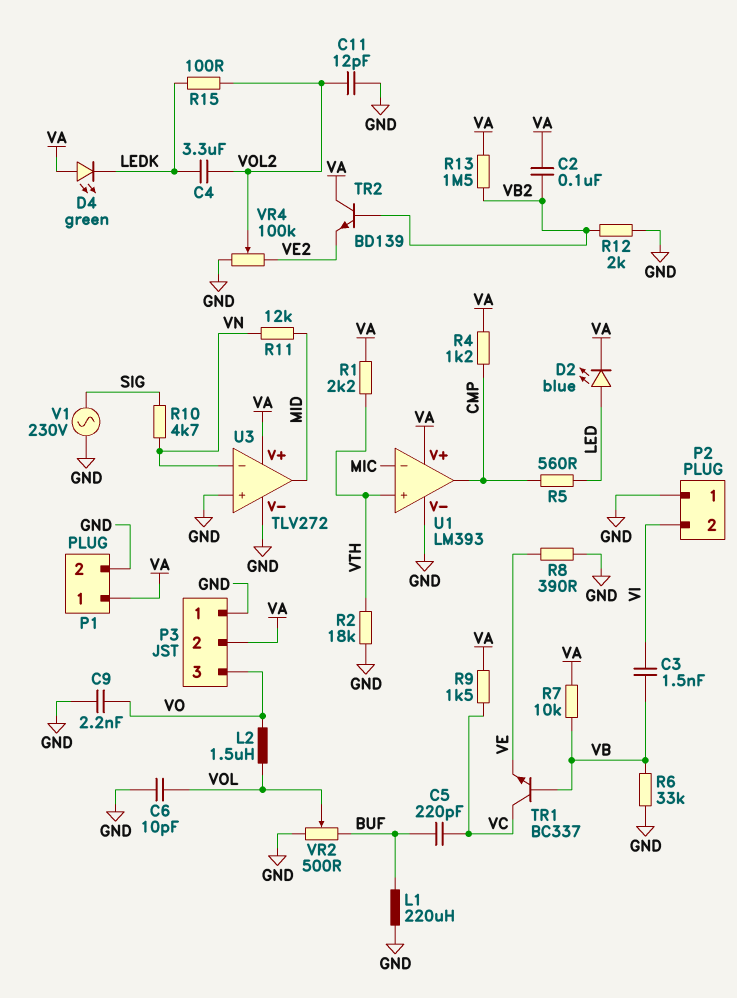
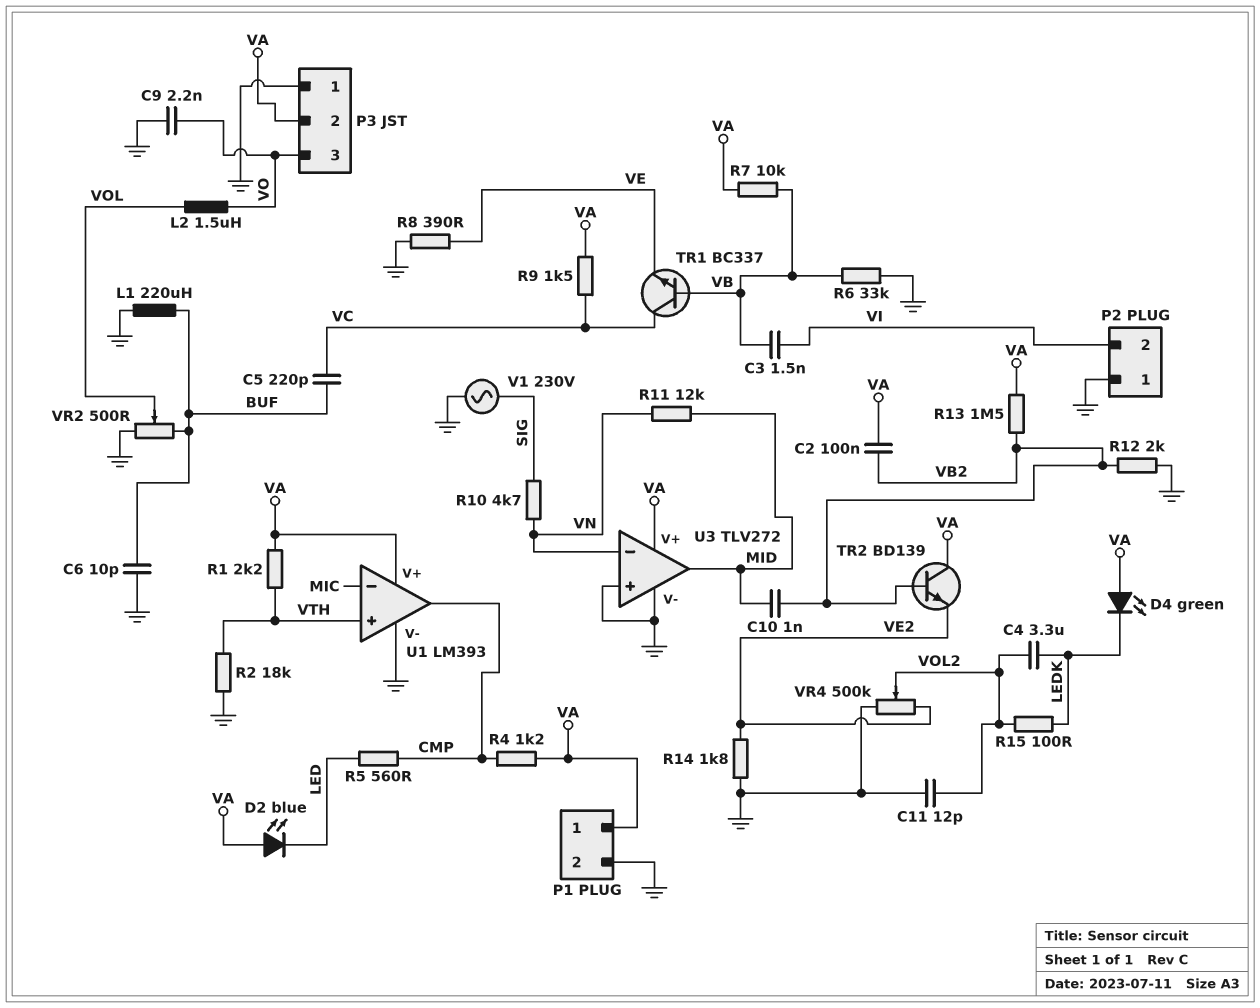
C6: 10pF (GND, VOL) -> 10pF (BUF, GND)
C10: none -> 1nF (MID, VB2)
D2: LED blue (A LED, K VA) -> LED blue (A VA, K LED)
R14: none -> 1.8k (GND, VE2)
VR4: 100k (GND, VE2, wiper VOL2) -> 500k (GND, VE2, wiper VOL2)

